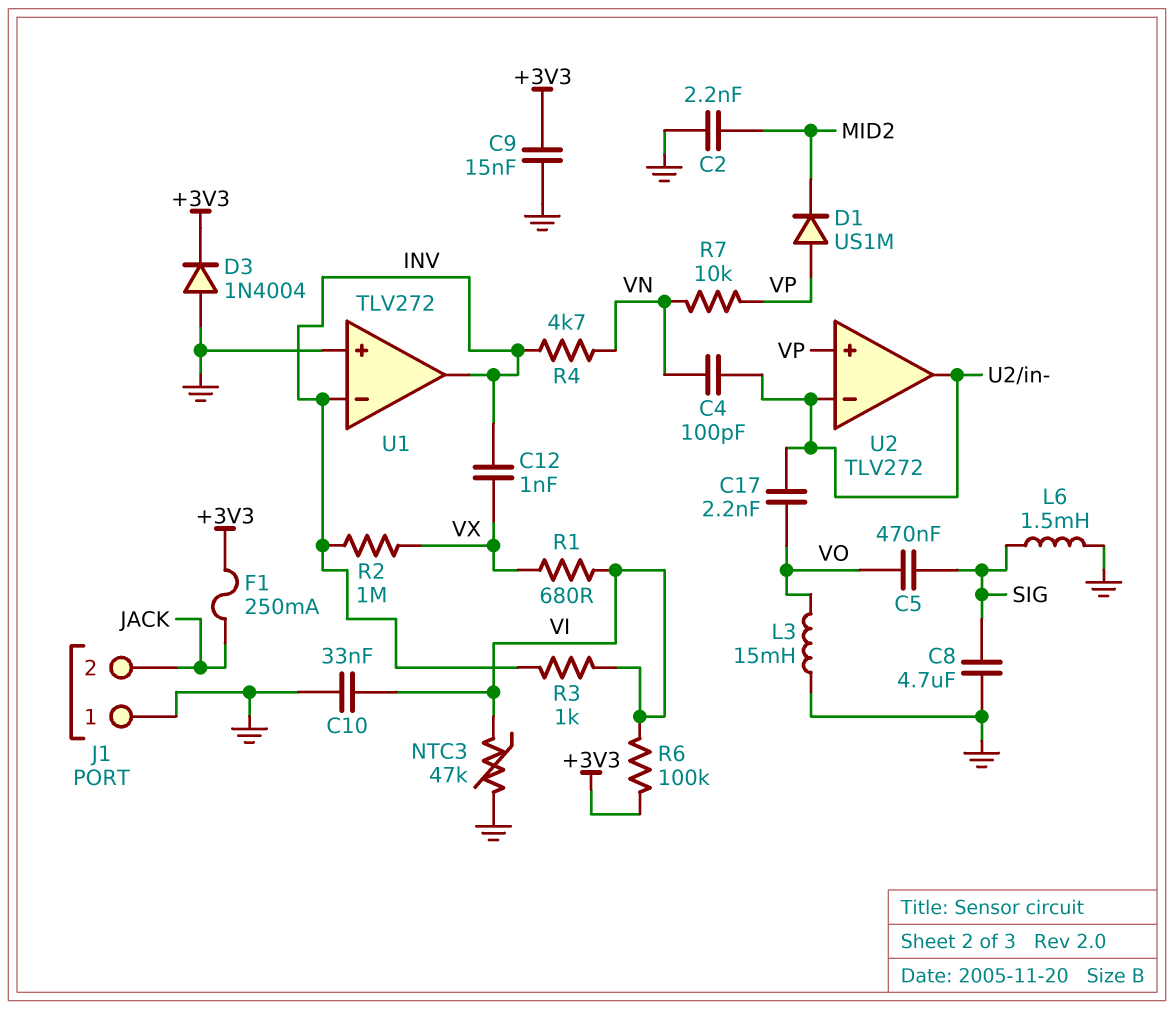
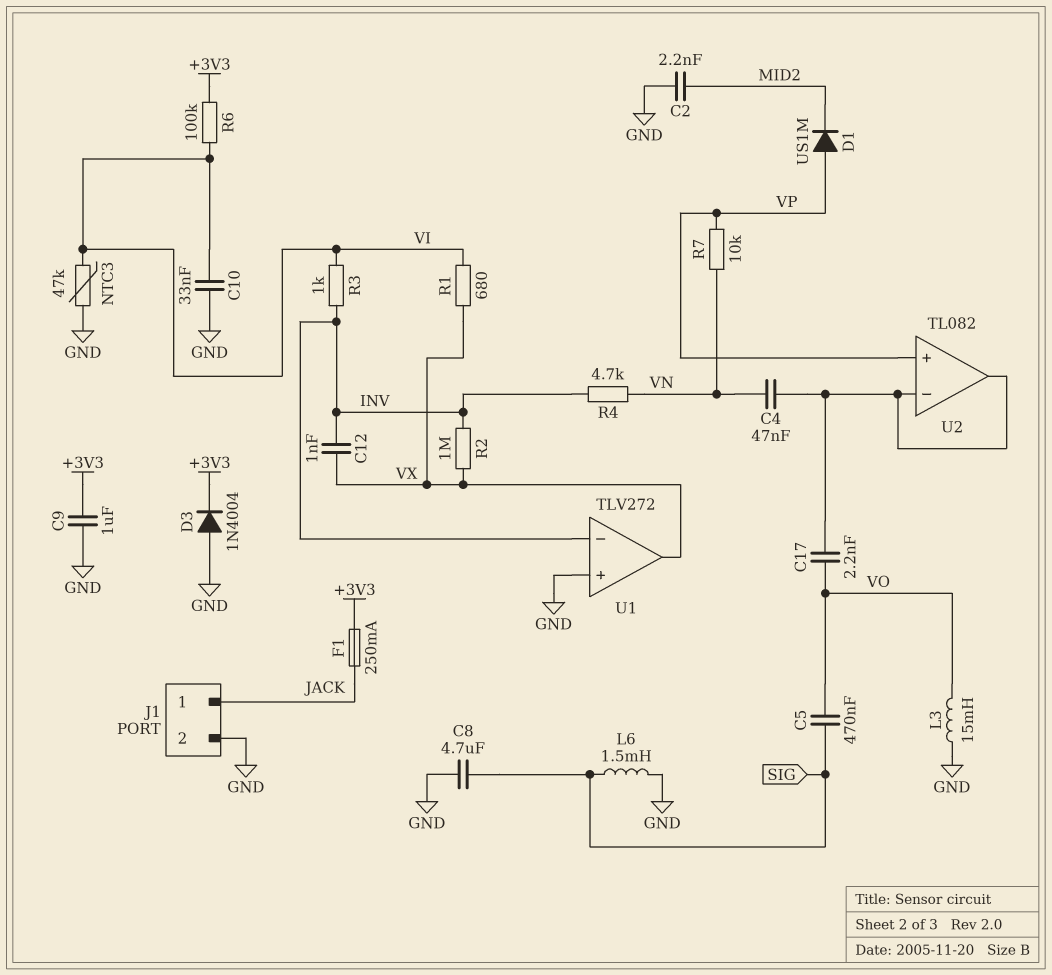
C4: 100pF (U2/in-, VN) -> 47nF (U2/in-, VN)
C9: 15nF (+3V3, GND) -> 1uF (+3V3, GND)
J1 pin 1: GND -> JACK
J1 pin 2: JACK -> GND
U1 pin out: INV -> VX
U2: TLV272 -> TL082

